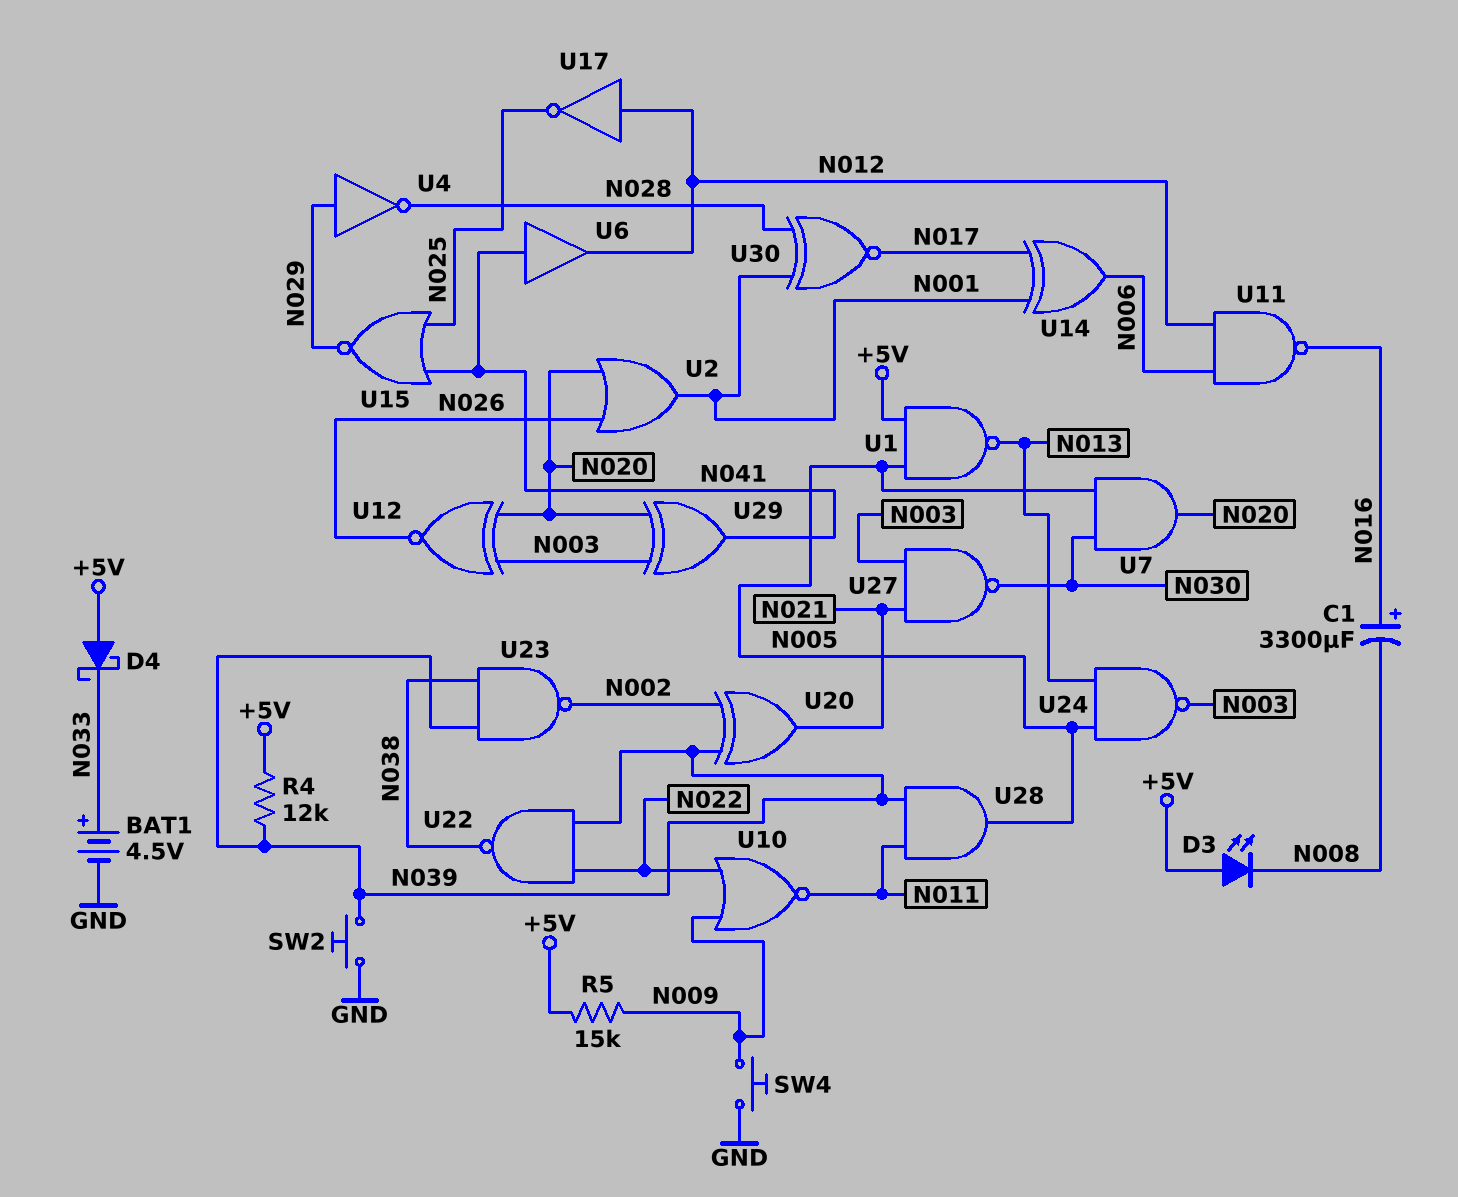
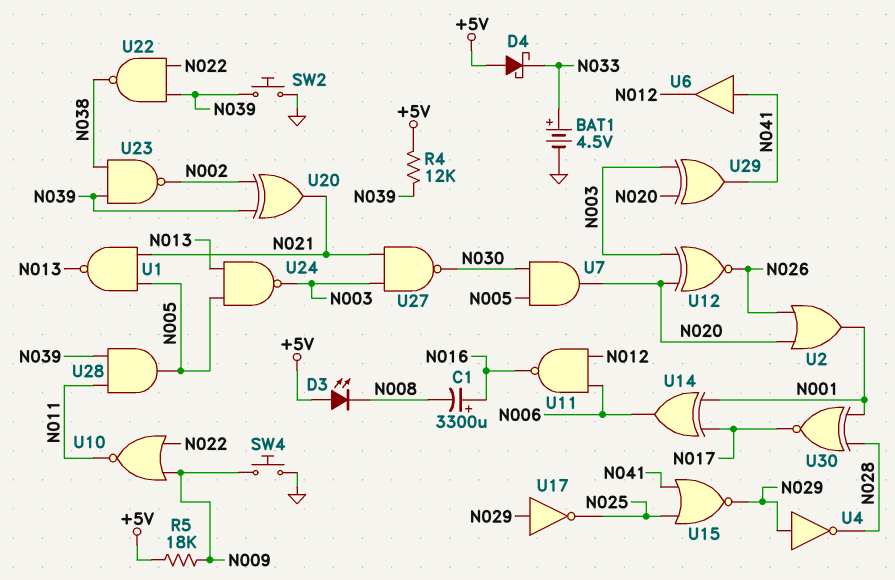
R5: 15k (+5V, N009) -> 18k (+5V, N009)
U1: NAND (in +5V, in N005, out N013) -> NAND (in N005, in N021, out N013)
U17: NOT (in N012, out N025) -> NOT (in N029, out N025)

